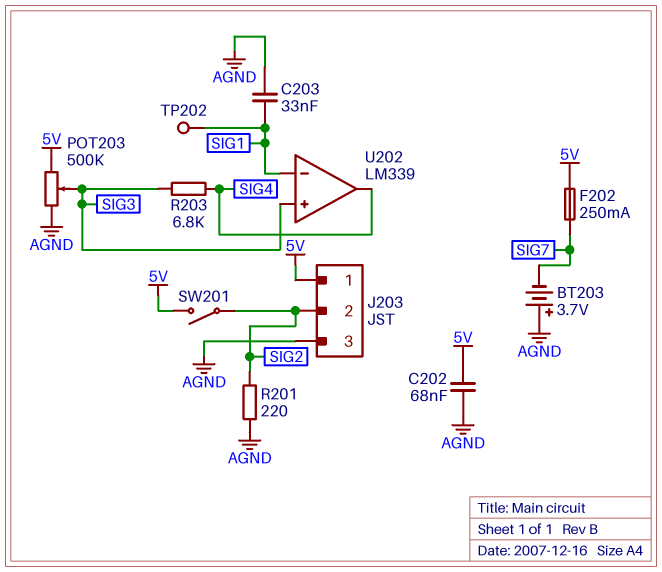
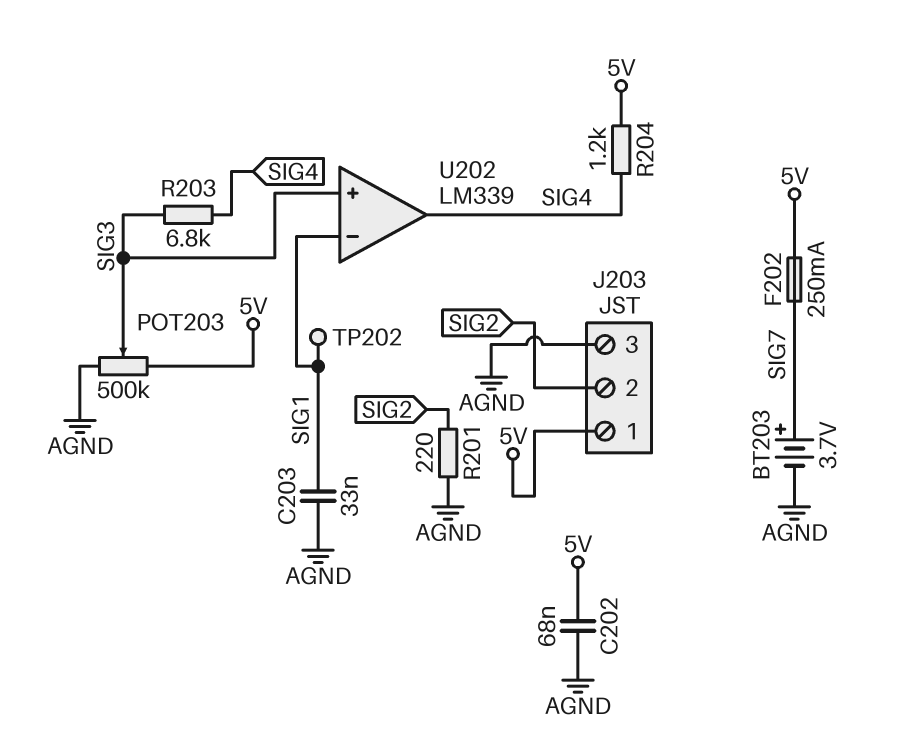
BT203: 3.7V (plus AGND, minus SIG7) -> 3.7V (plus SIG7, minus AGND)
R204: none -> 1.2k (5V, SIG4)
SW201: switch (5V, SIG2) -> none

